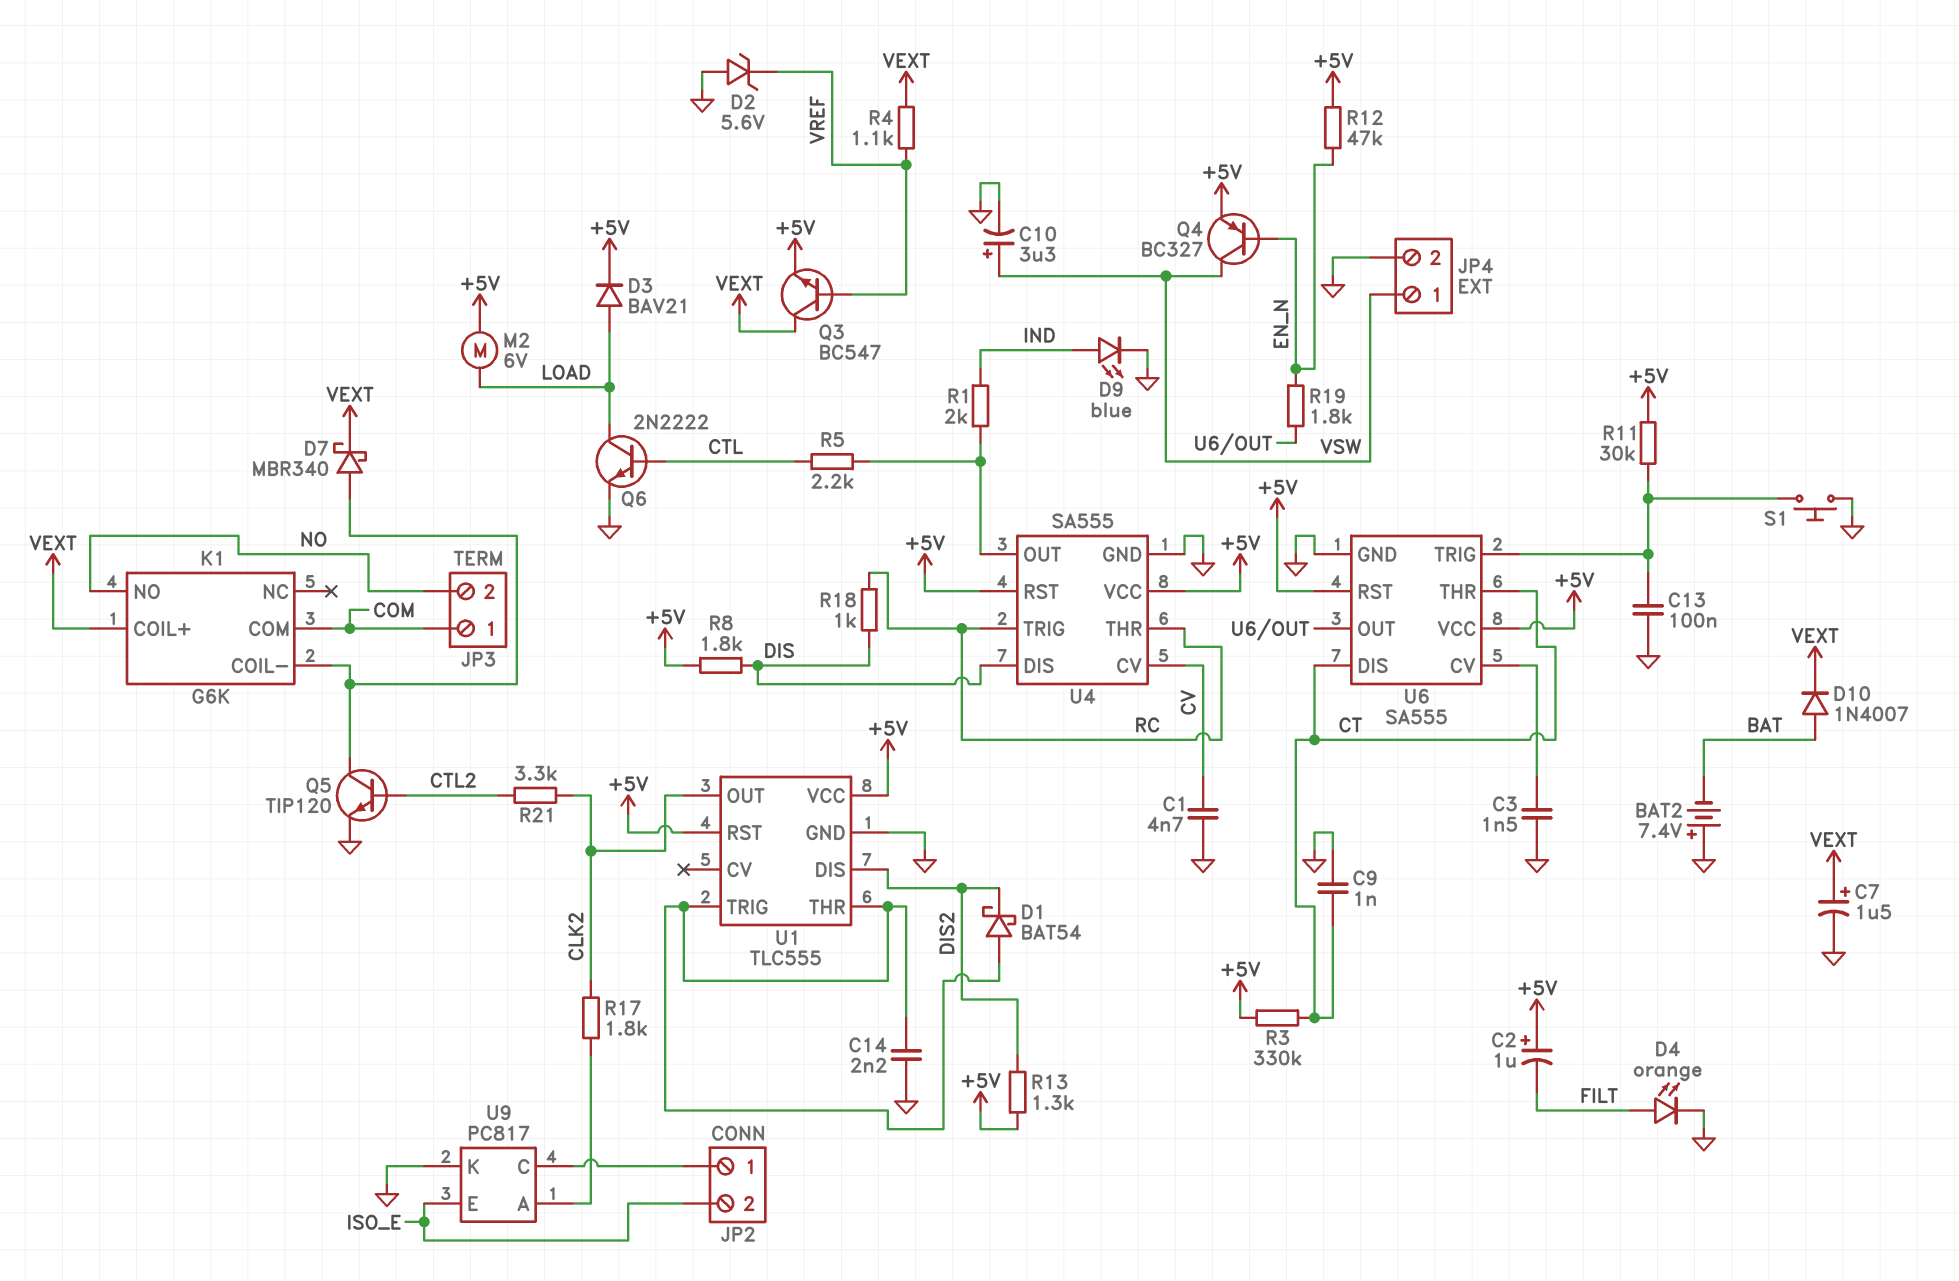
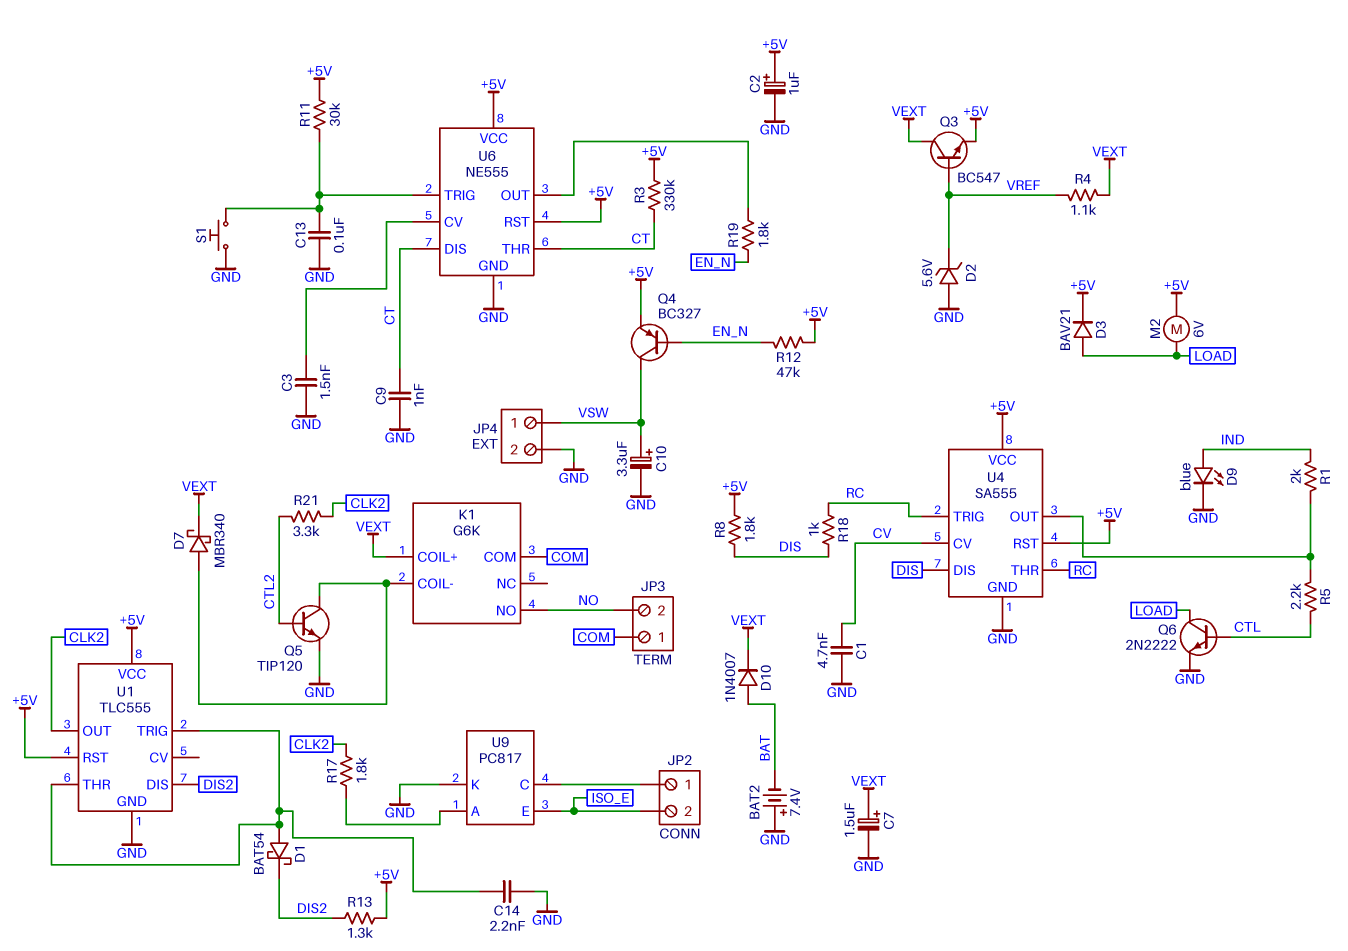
C2: 1uF (plus +5V, minus FILT) -> 1uF (plus +5V, minus GND)
D4: LED orange (A FILT, K GND) -> none
U6: SA555 -> NE555

